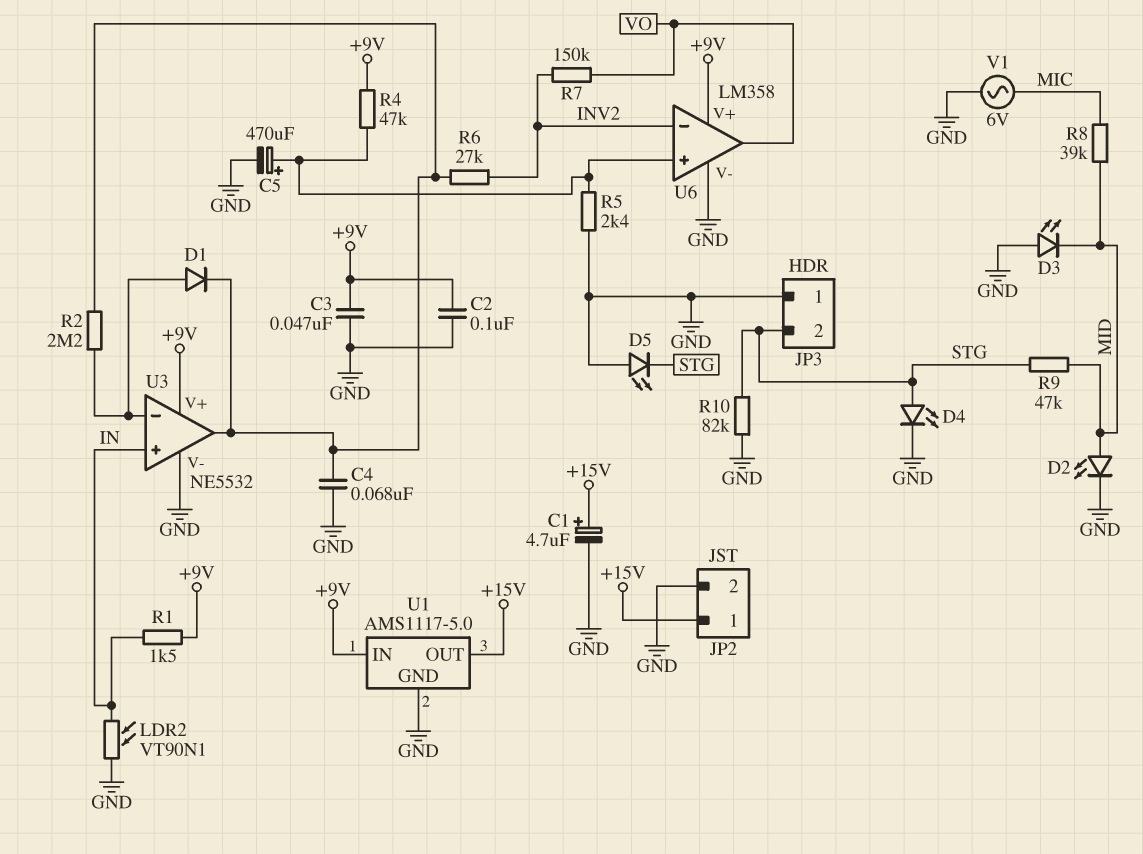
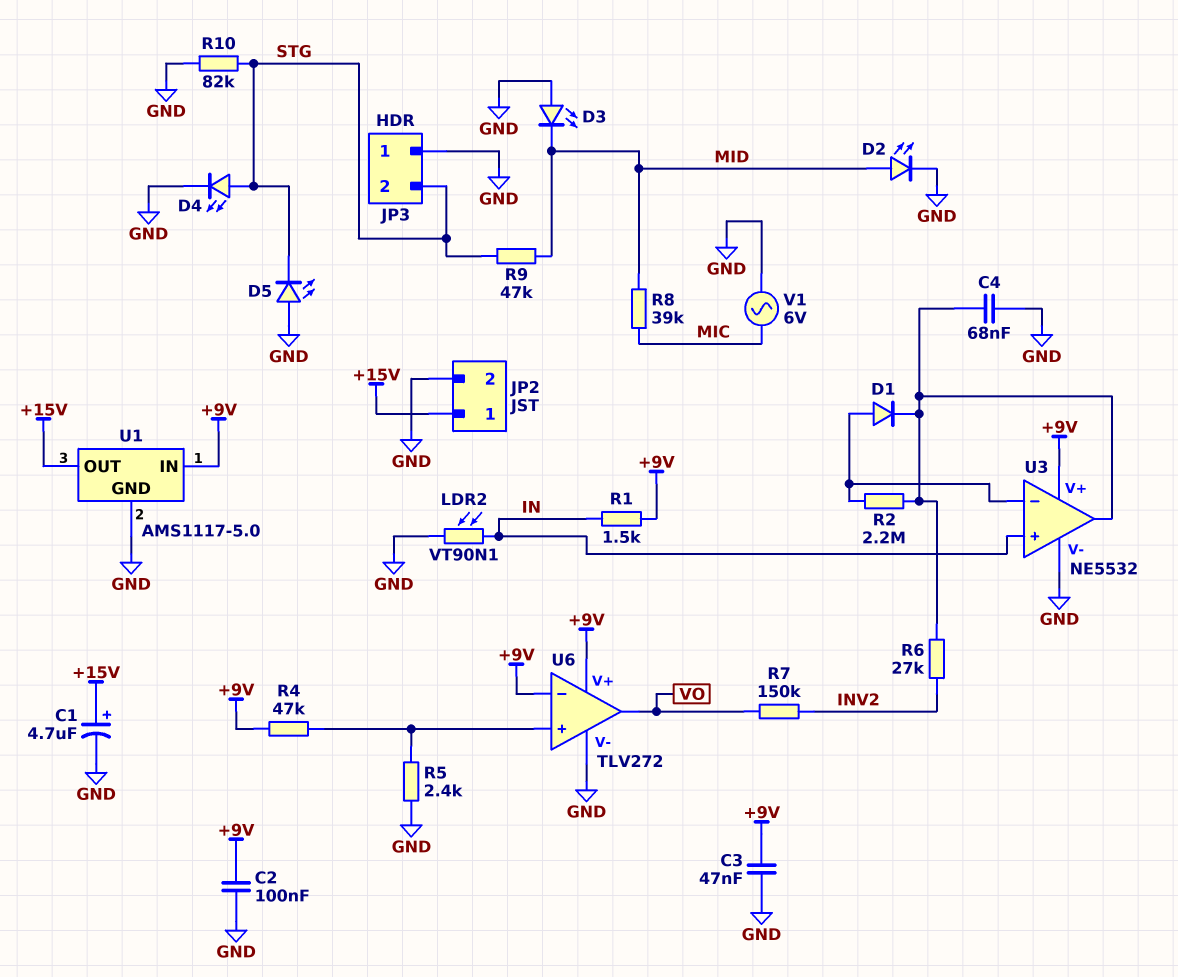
C5: 470uF (plus U6/in+, minus GND) -> none
U6: LM358 -> TLV272
U6 pin in-: INV2 -> +9V

